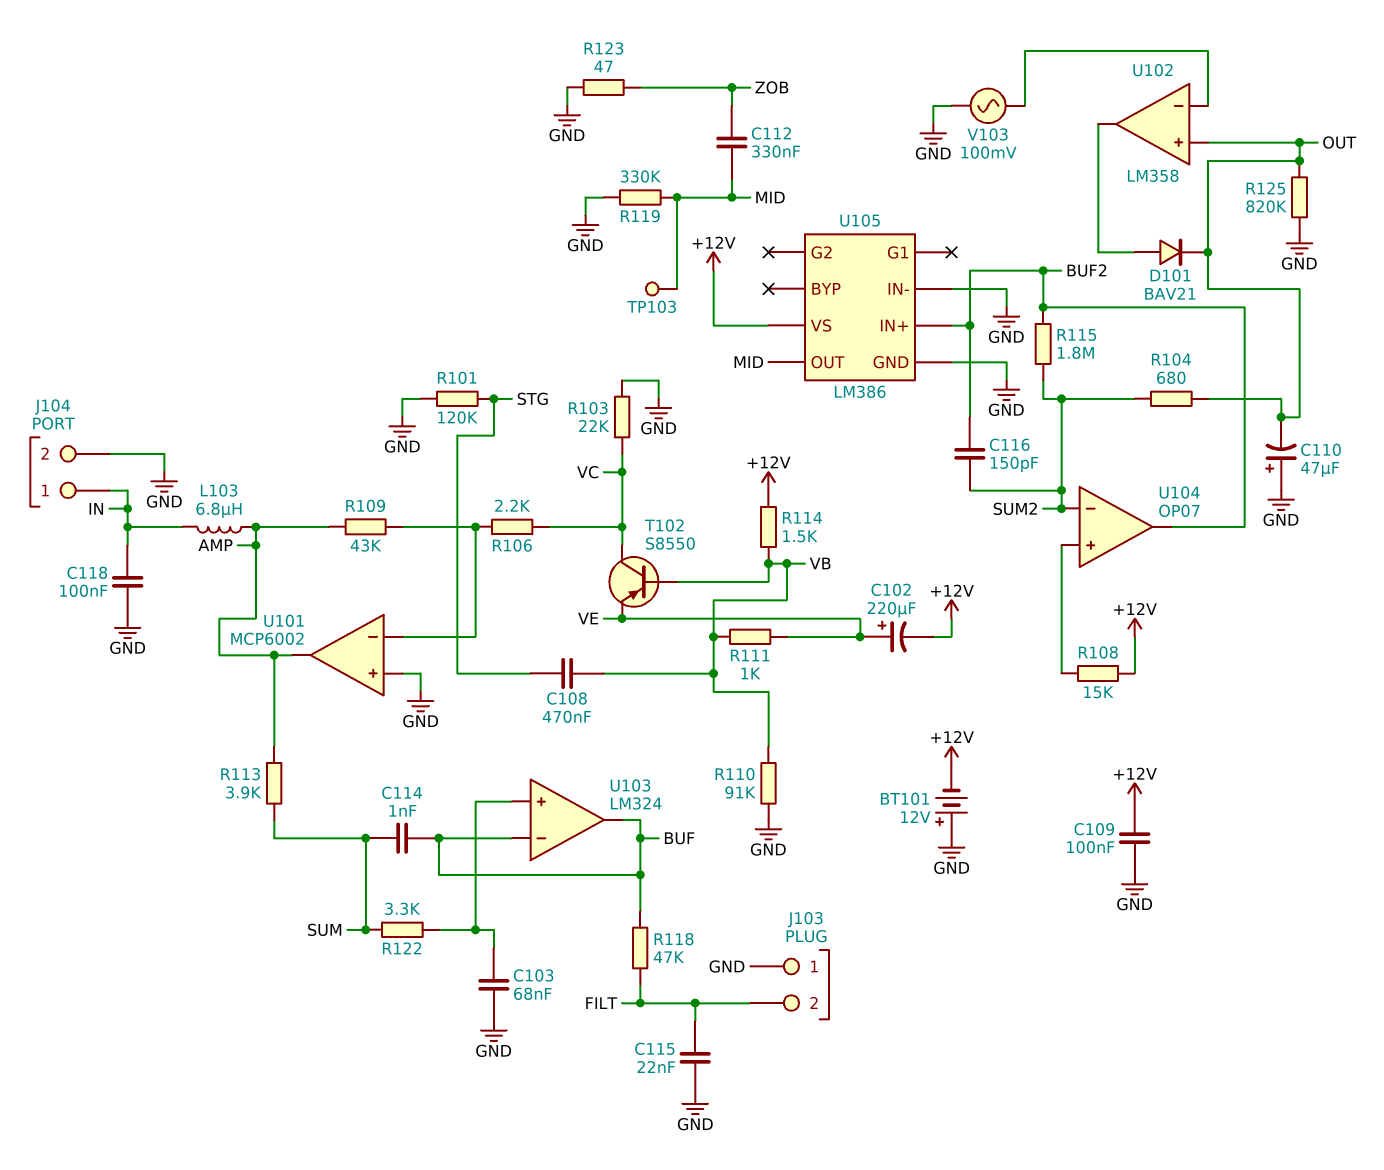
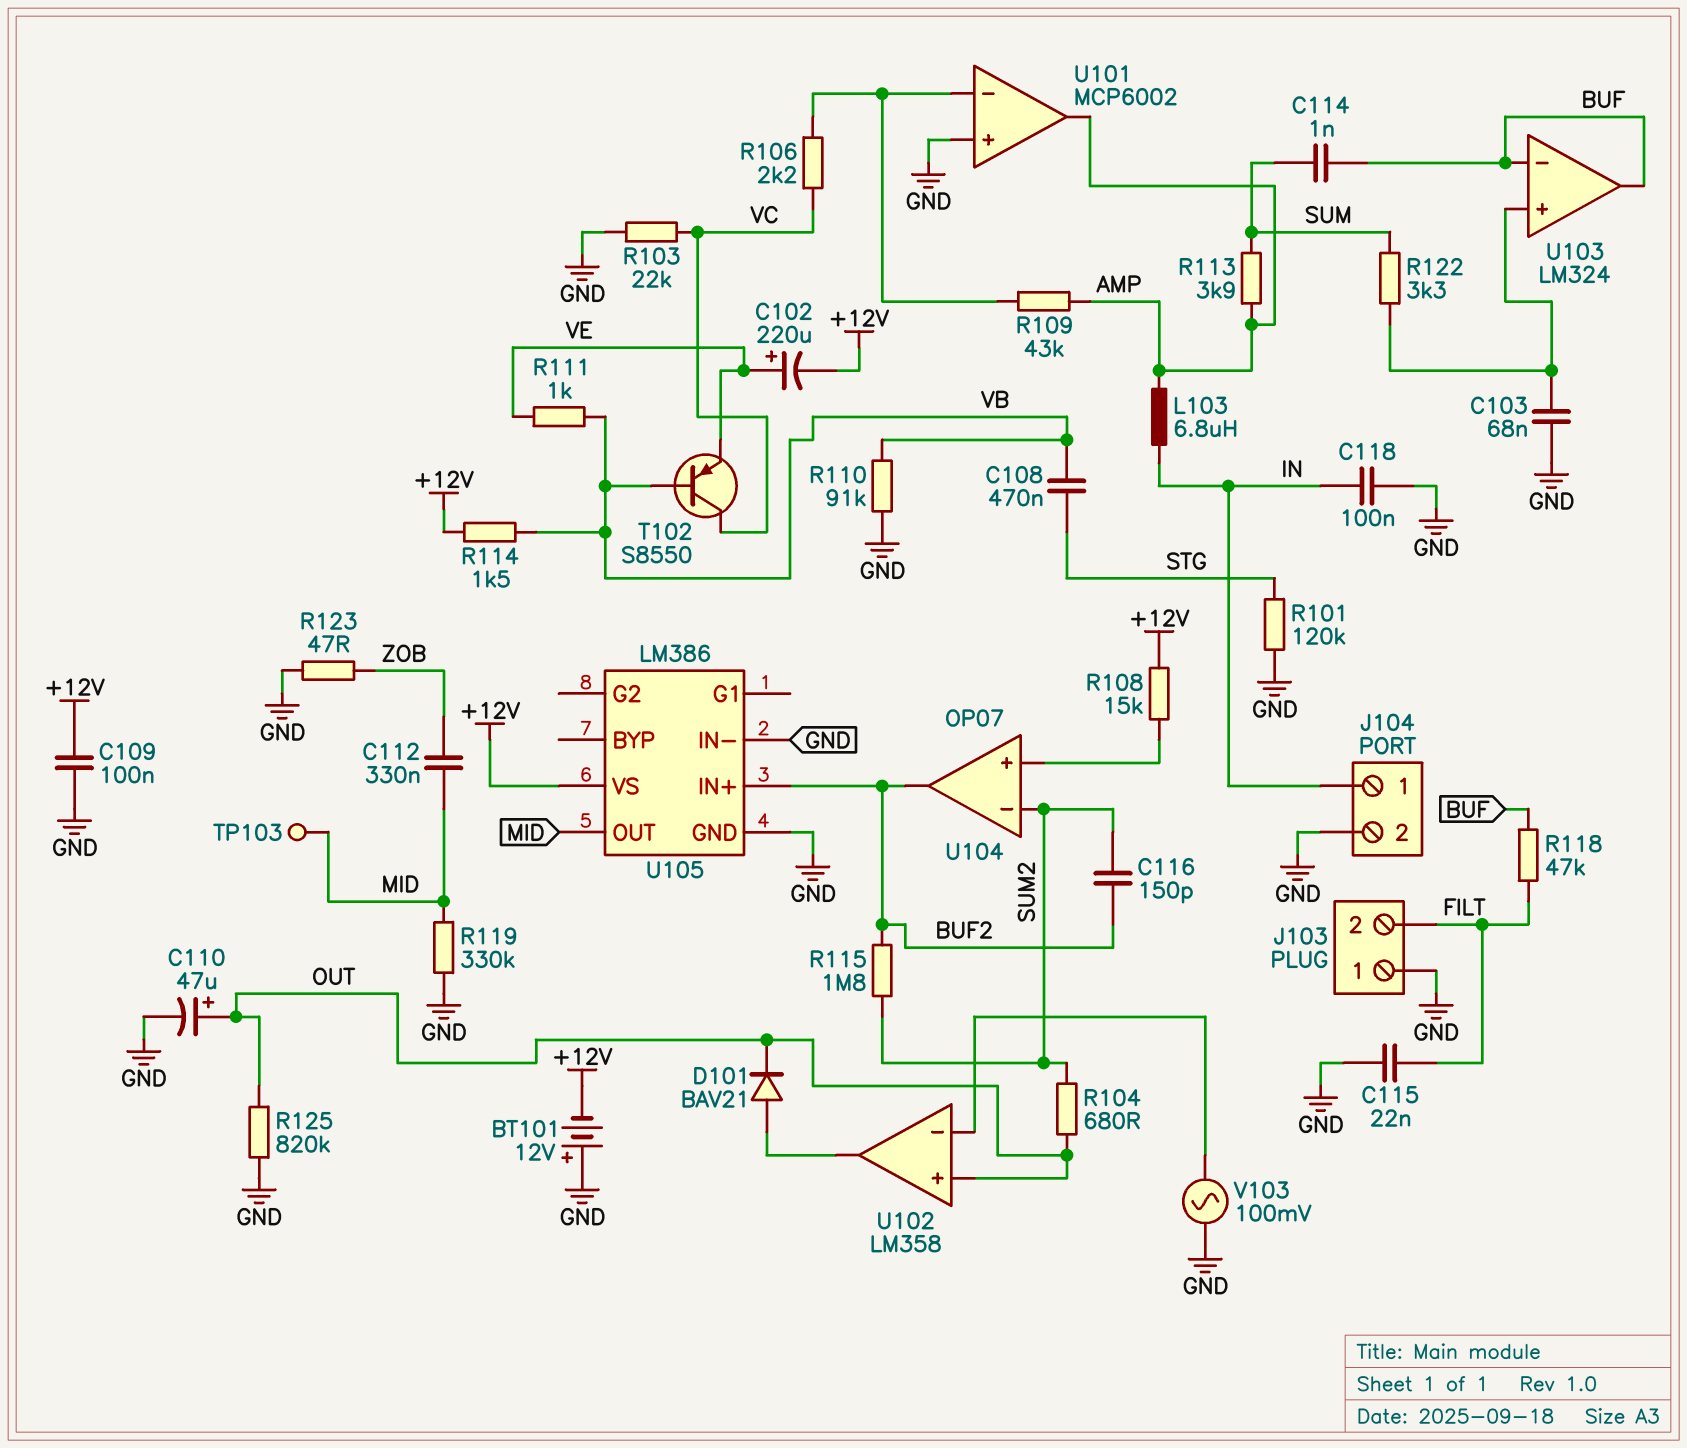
C110: 47uF (plus GND, minus OUT) -> 47uF (plus OUT, minus GND)

